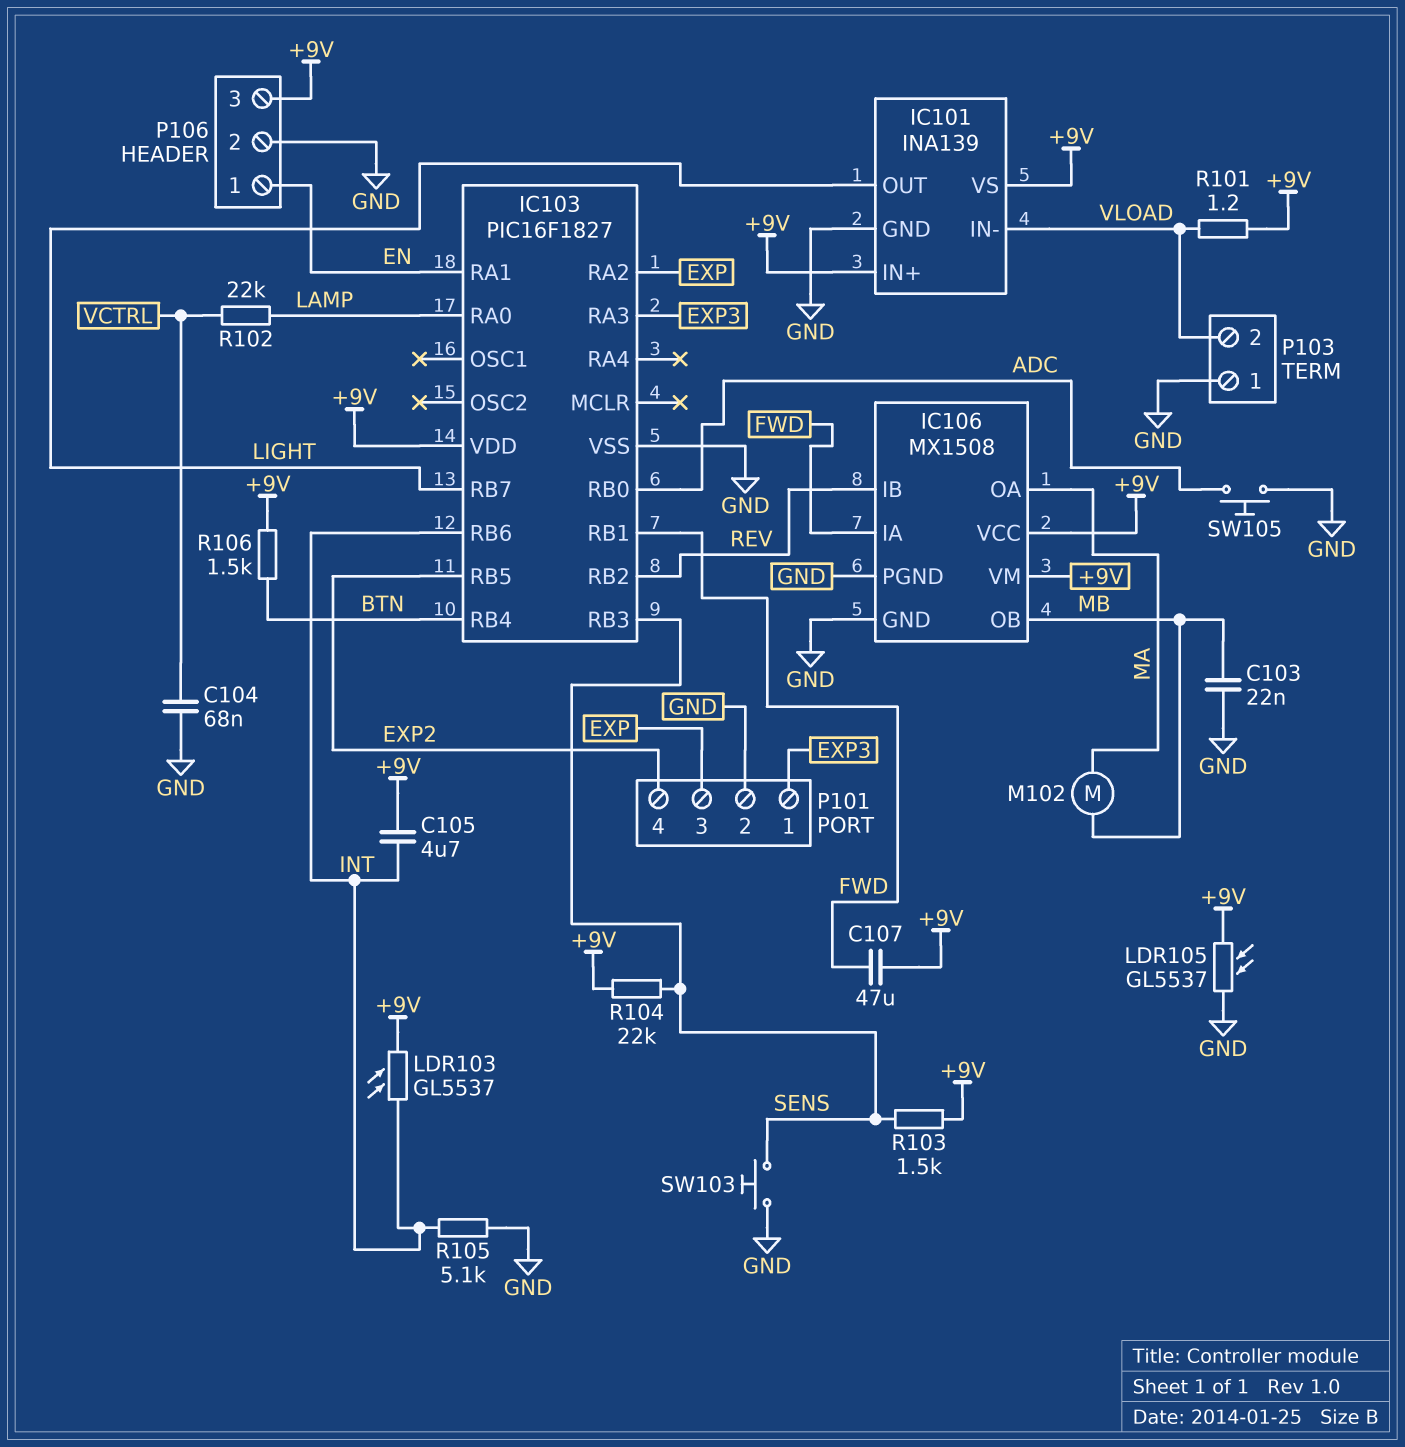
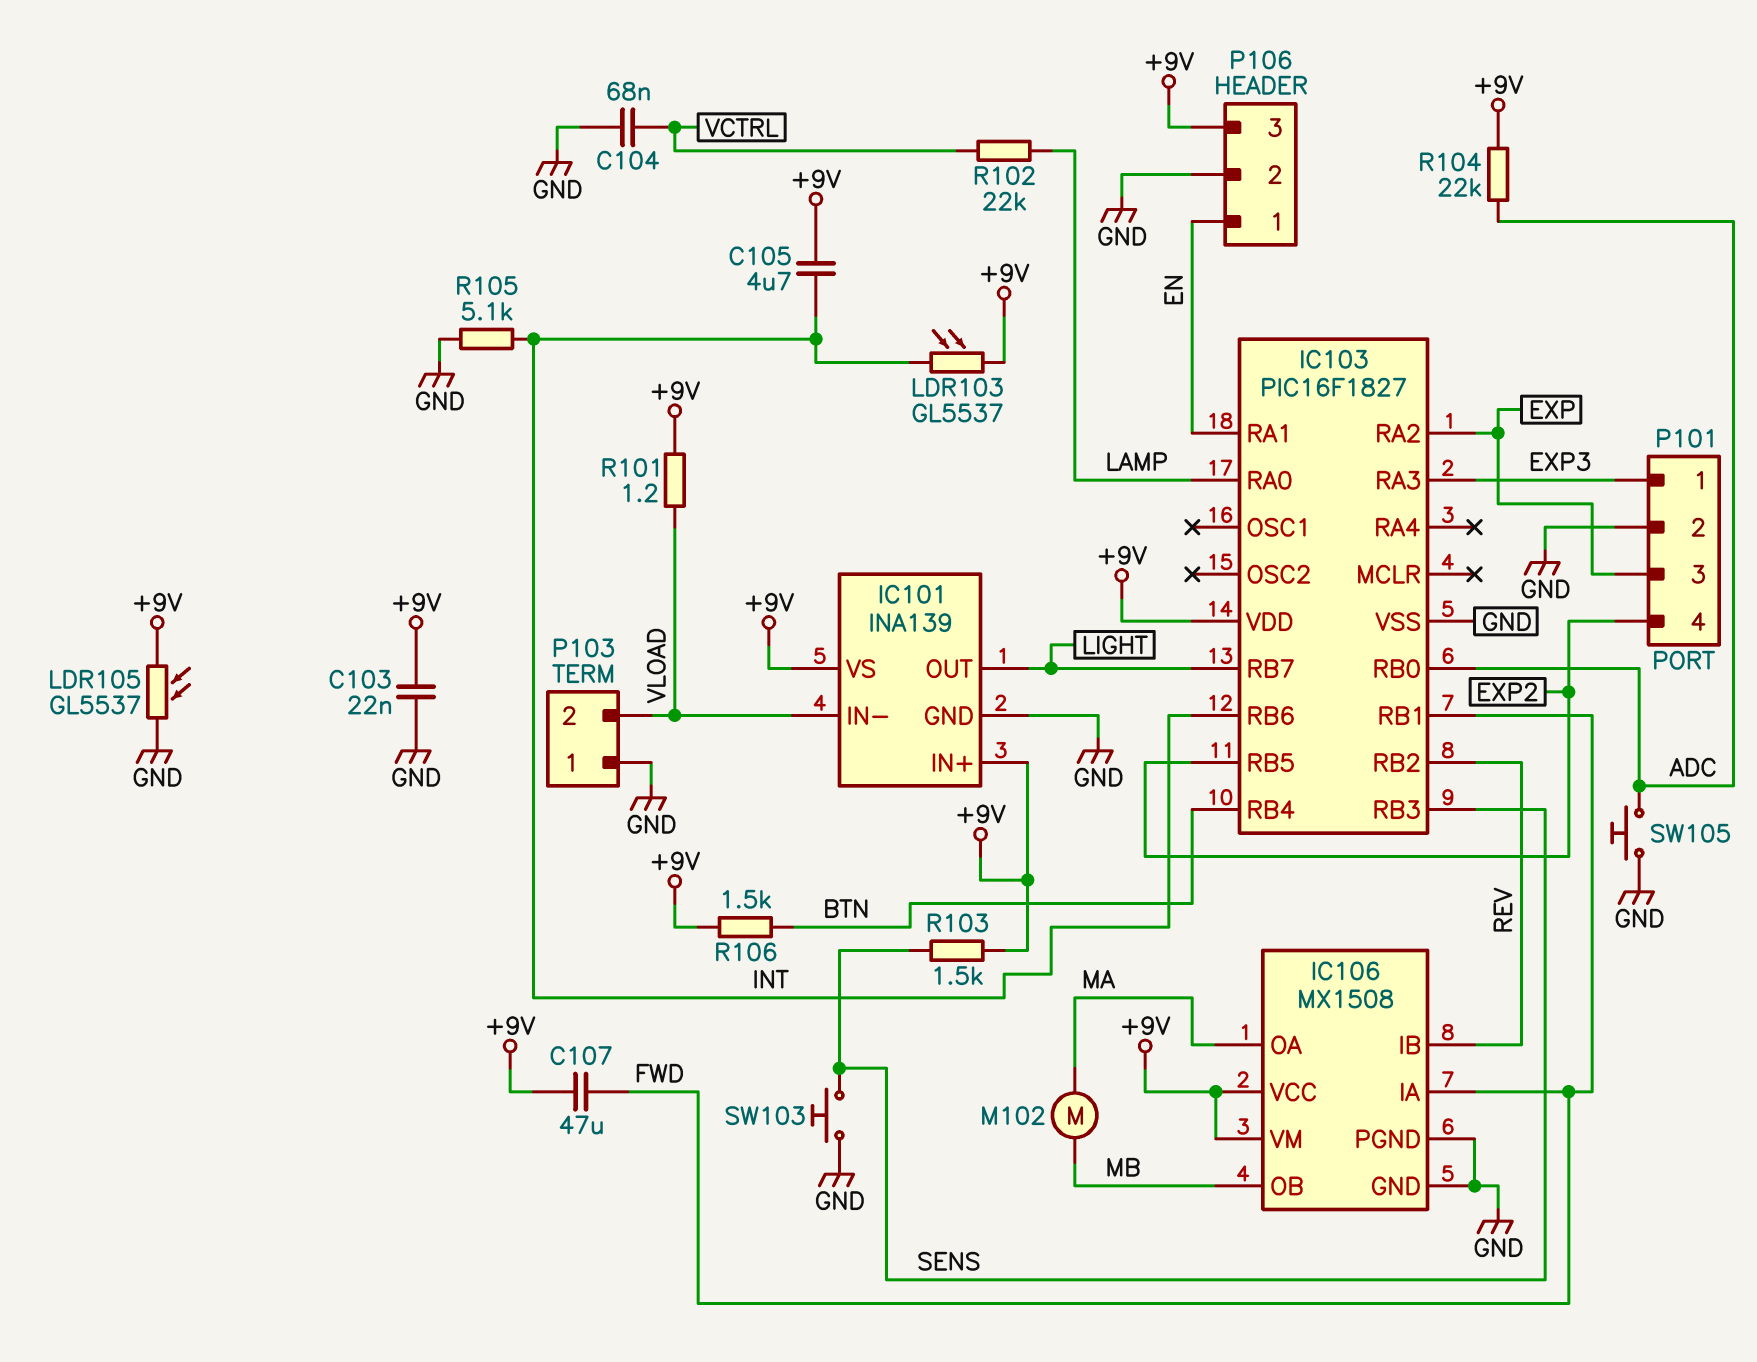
C103: 22nF (GND, MB) -> 22nF (+9V, GND)
R104: 22k (+9V, SENS) -> 22k (+9V, ADC)

